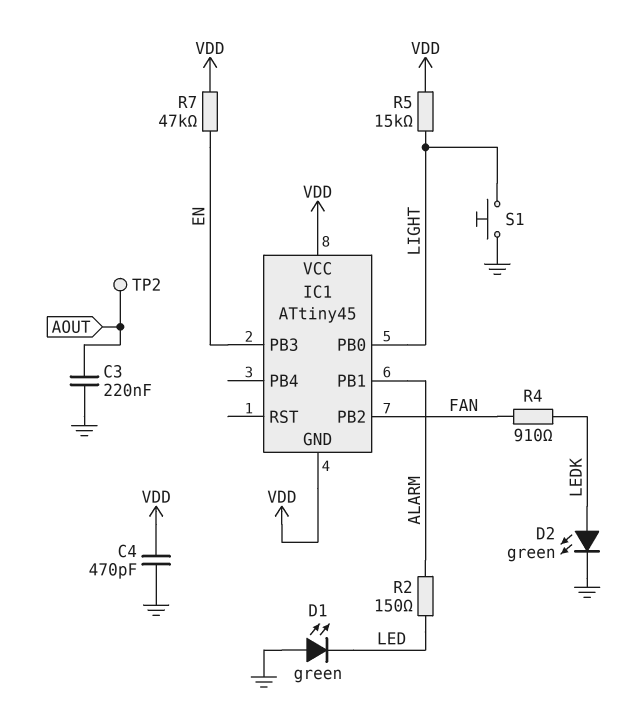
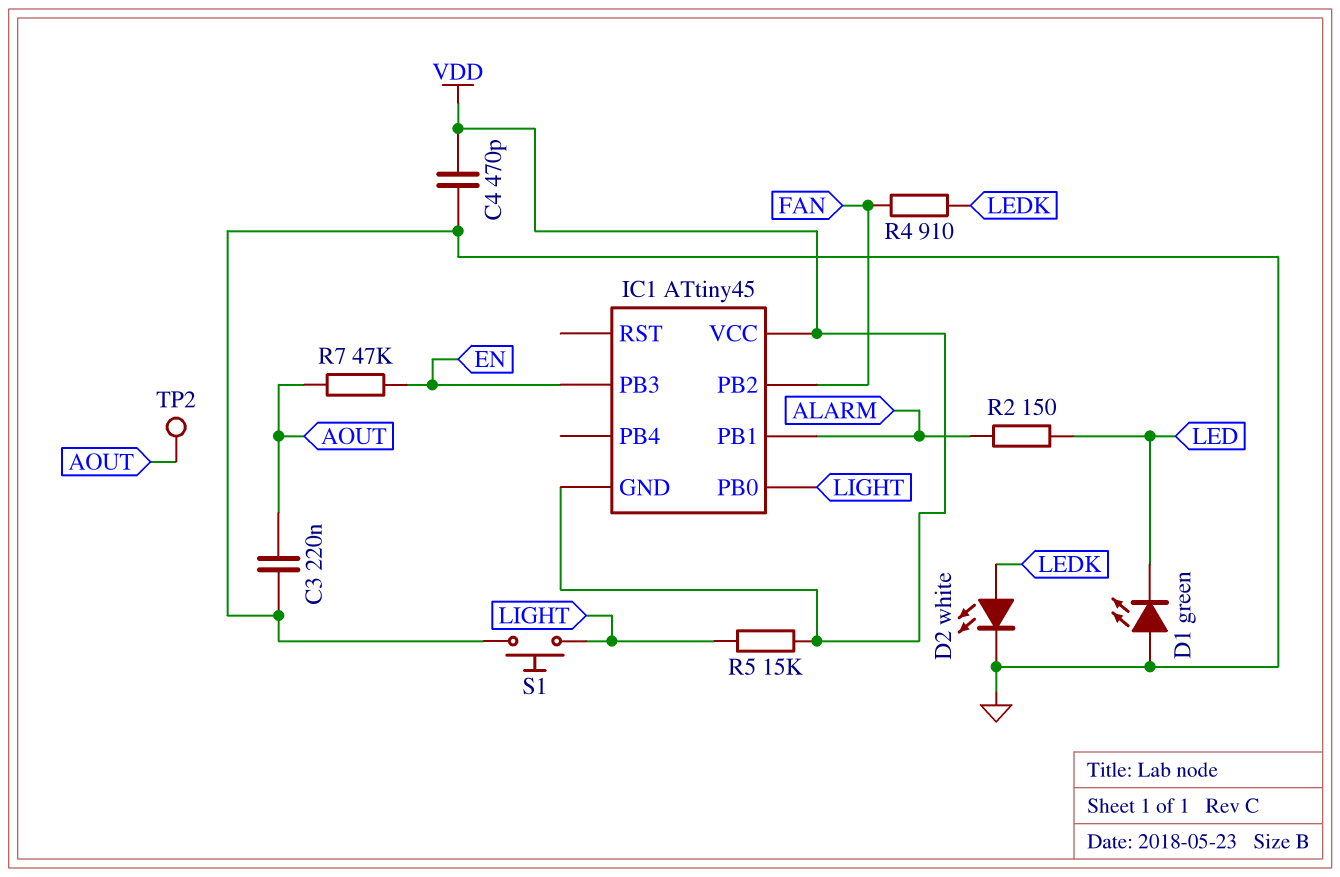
D2: LED green (A LEDK, K GND) -> LED white (A LEDK, K GND)
R7: 47k (EN, VDD) -> 47k (AOUT, EN)

